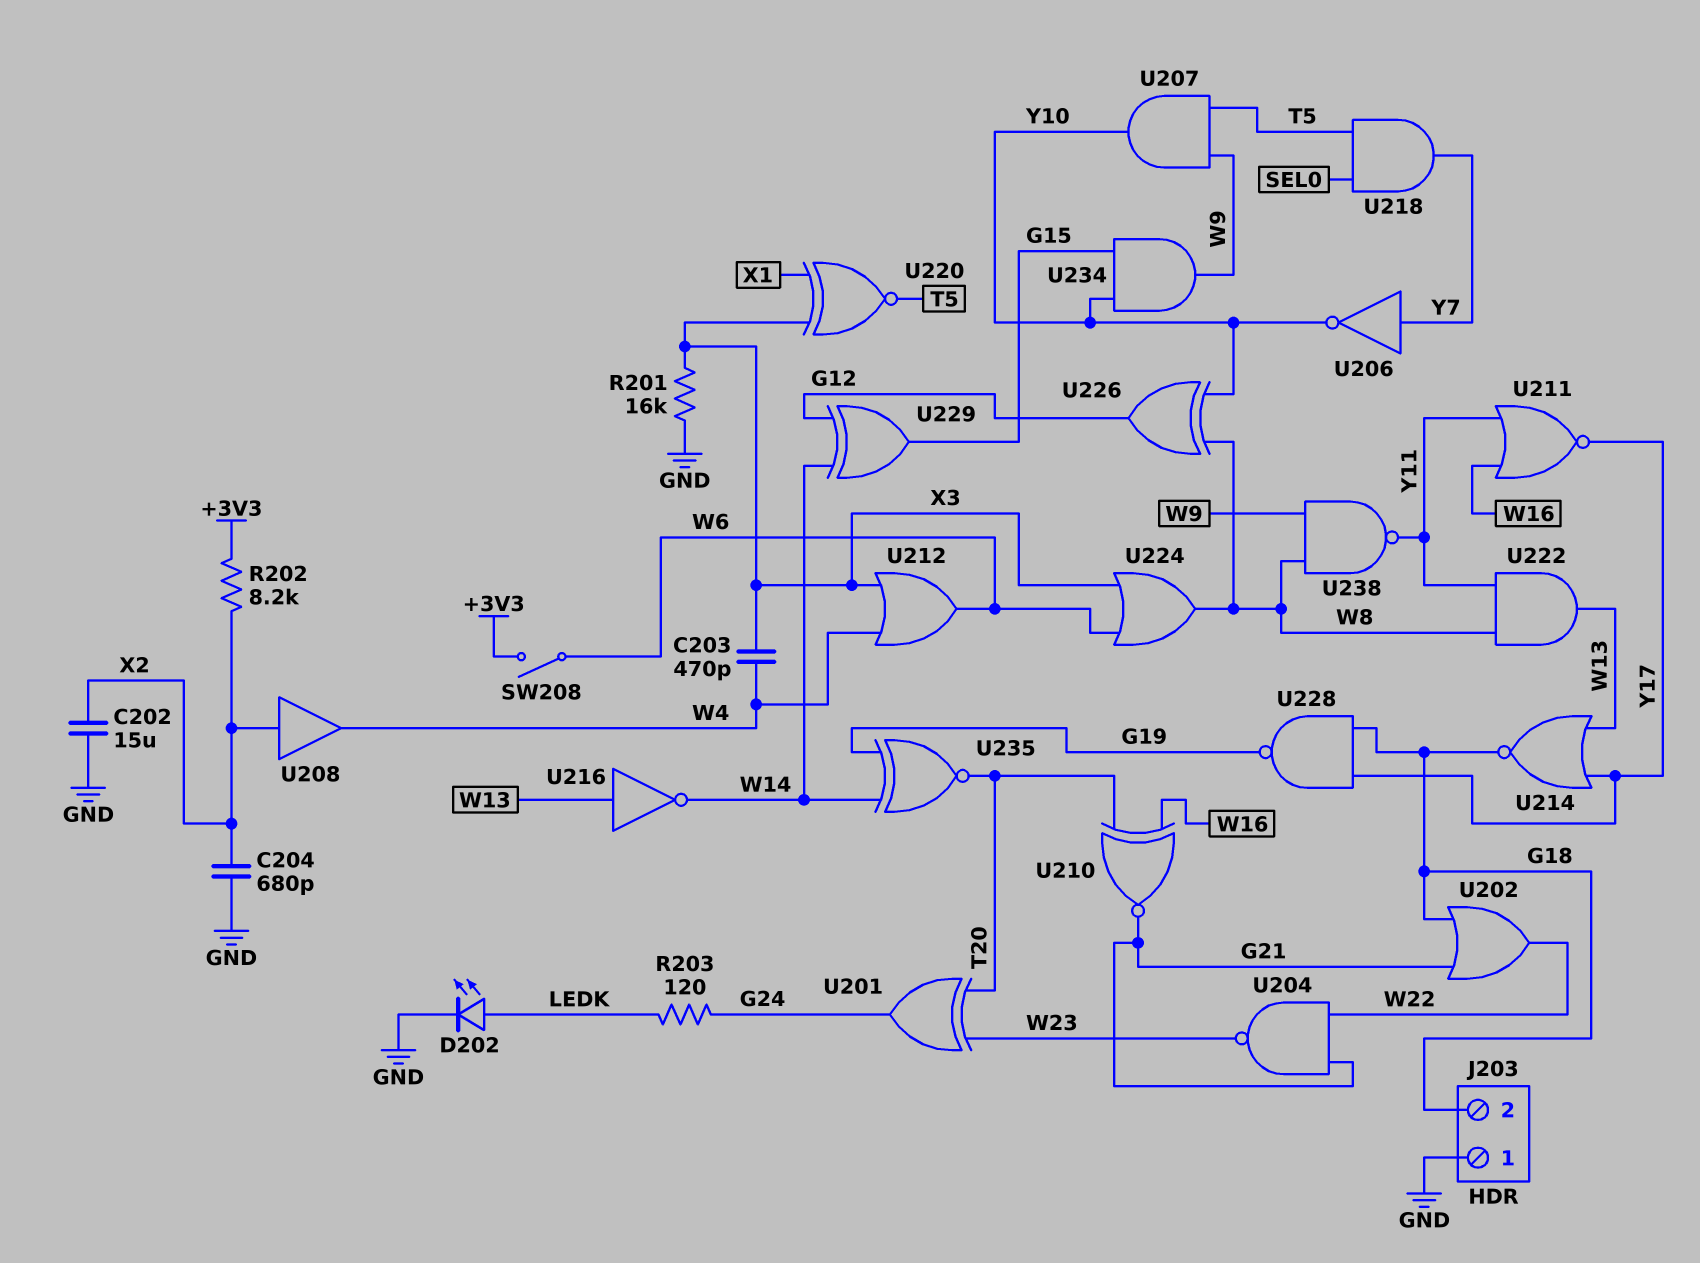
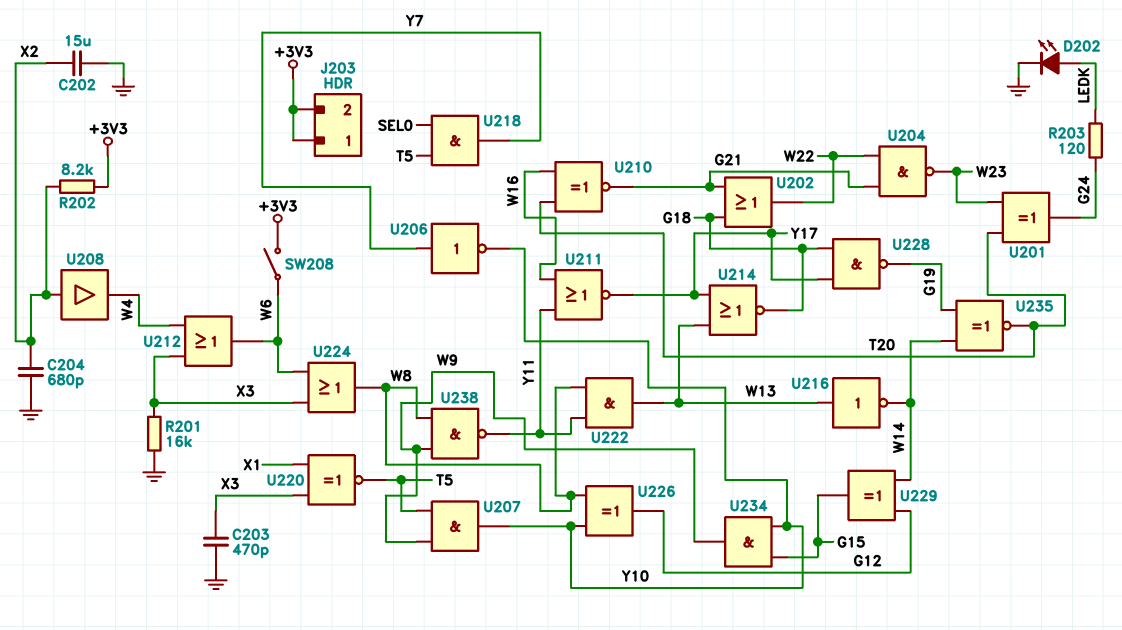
C203: 470pF (W4, X3) -> 470pF (GND, X3)
J203 pin 1: GND -> +3V3
J203 pin 2: G18 -> +3V3

